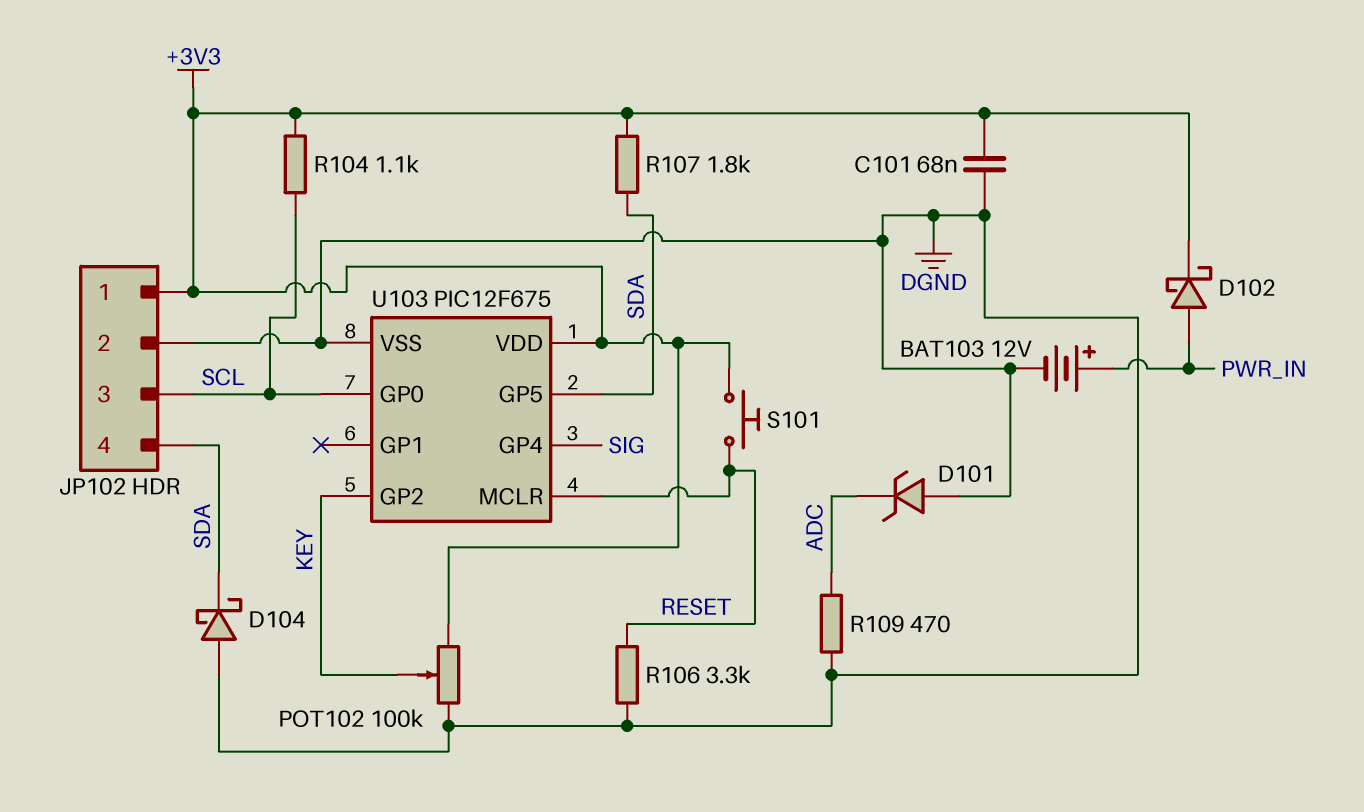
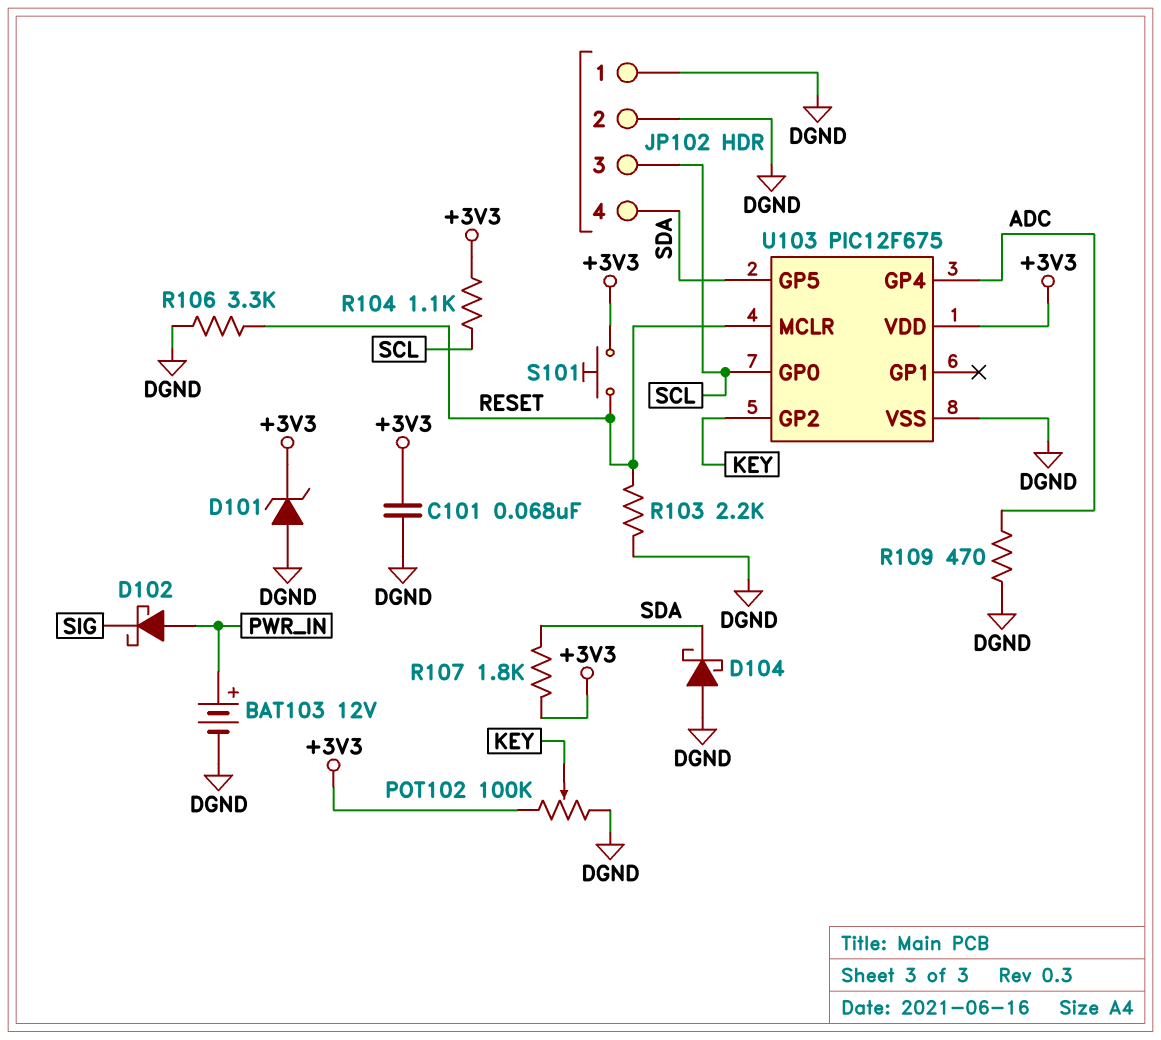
D101: zener (A DGND, K ADC) -> zener (A DGND, K +3V3)
D102: schottky (A PWR_IN, K +3V3) -> schottky (A PWR_IN, K SIG)
JP102 pin 1: +3V3 -> DGND
R103: none -> 2.2k (DGND, RESET)
U103 pin GP4: SIG -> ADC

